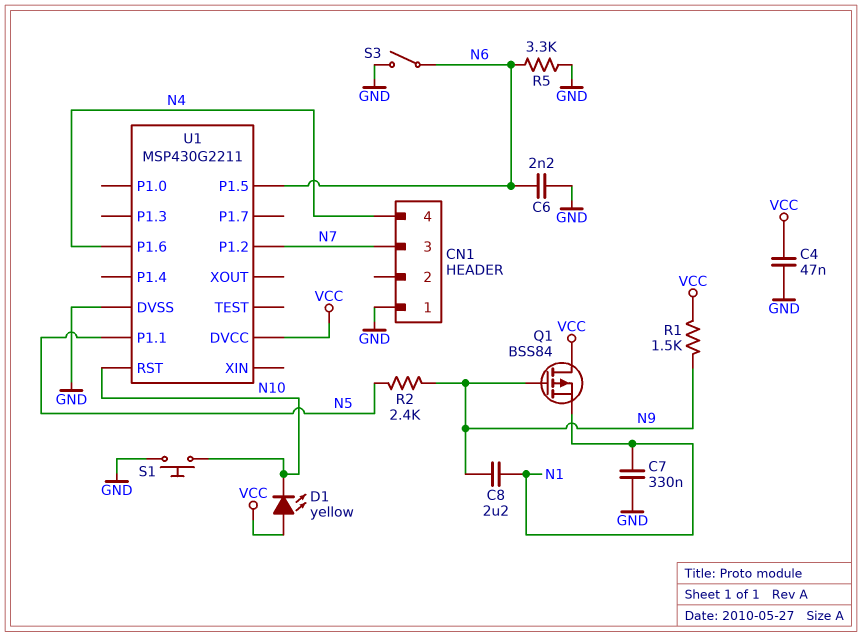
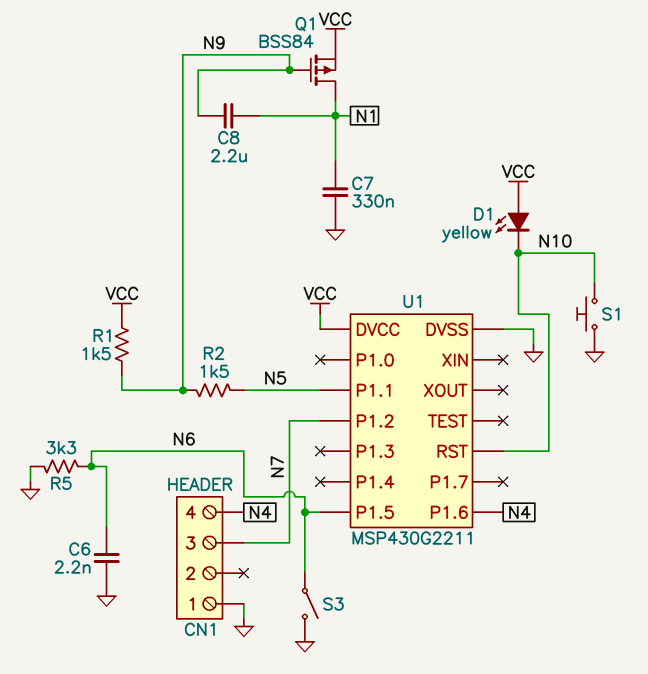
C4: 47nF (GND, VCC) -> none
Q1: PMOS BSS84 (G N9, D VCC, S N1) -> PMOS BSS84 (G N9, D N1, S VCC)
R2: 2.4k (N5, N9) -> 1.5k (N5, N9)

